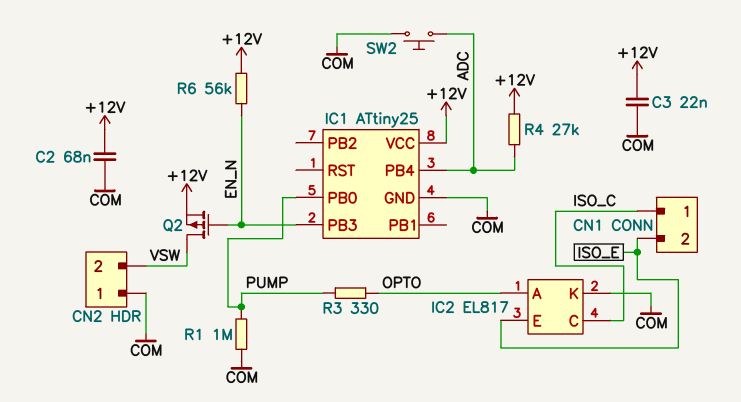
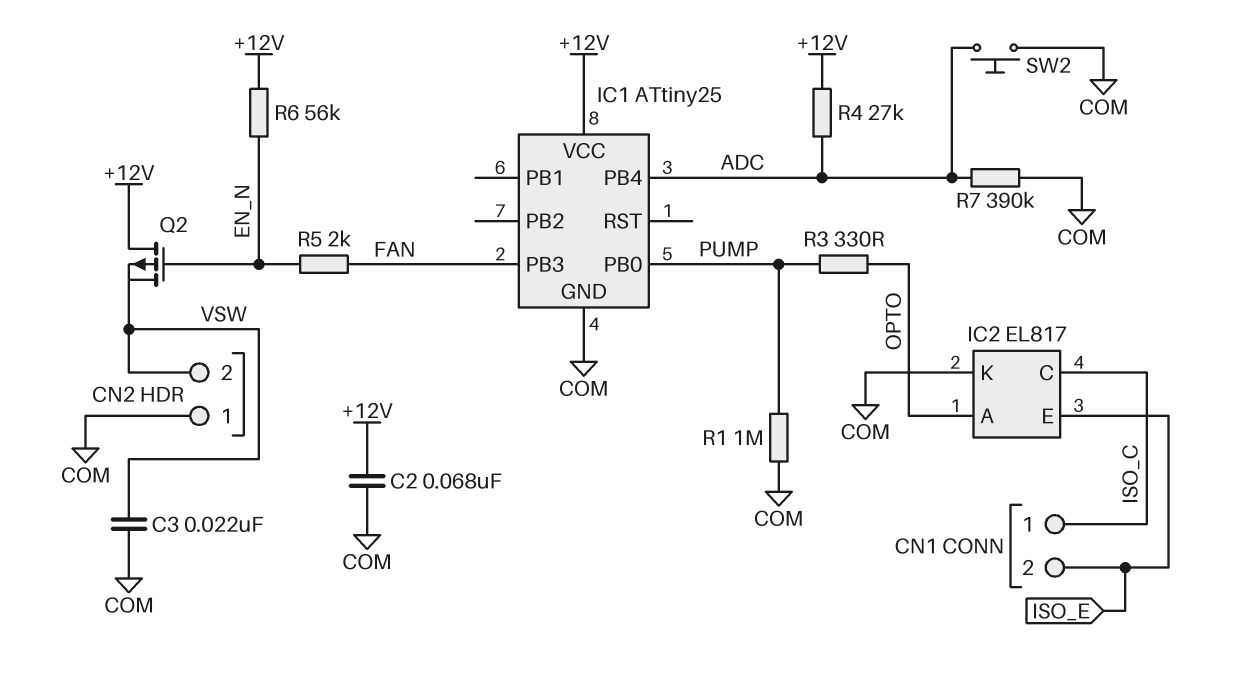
C3: 22nF (+12V, COM) -> 22nF (COM, VSW)
IC1 pin PB3: EN_N -> FAN
Q2: PMOS (G EN_N, D VSW, S +12V) -> PMOS (G EN_N, D +12V, S VSW)
R5: none -> 2k (EN_N, FAN)
R7: none -> 390k (ADC, COM)

